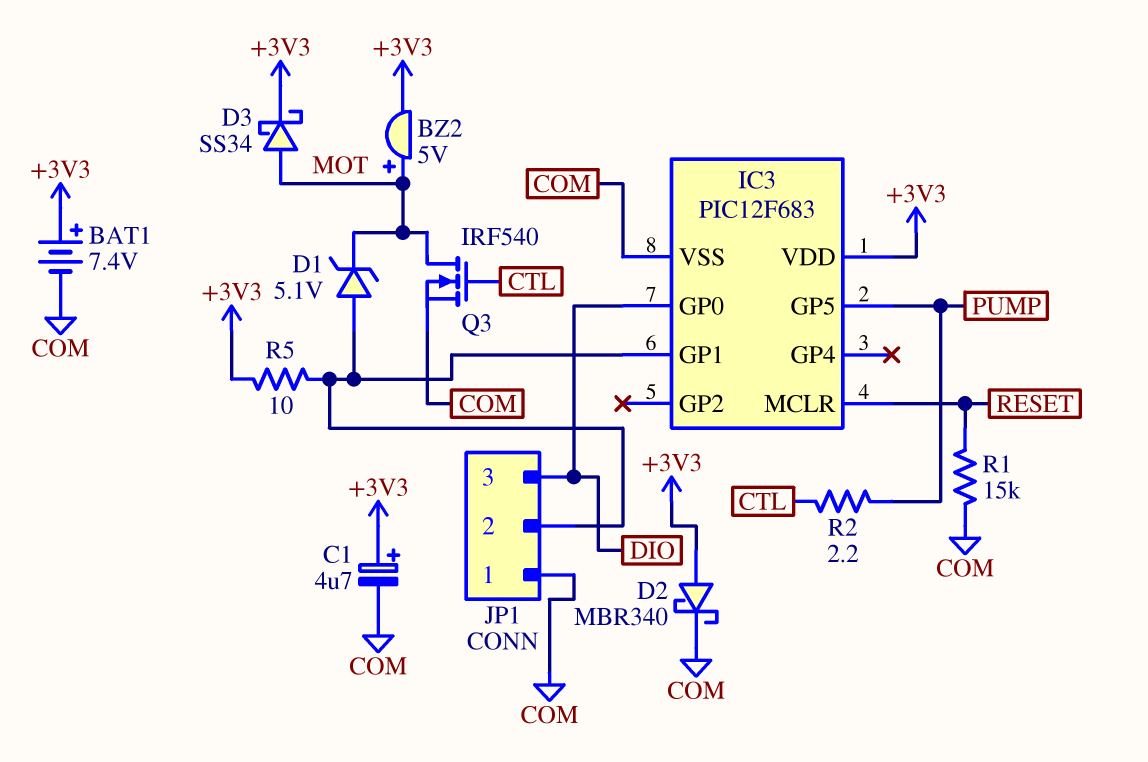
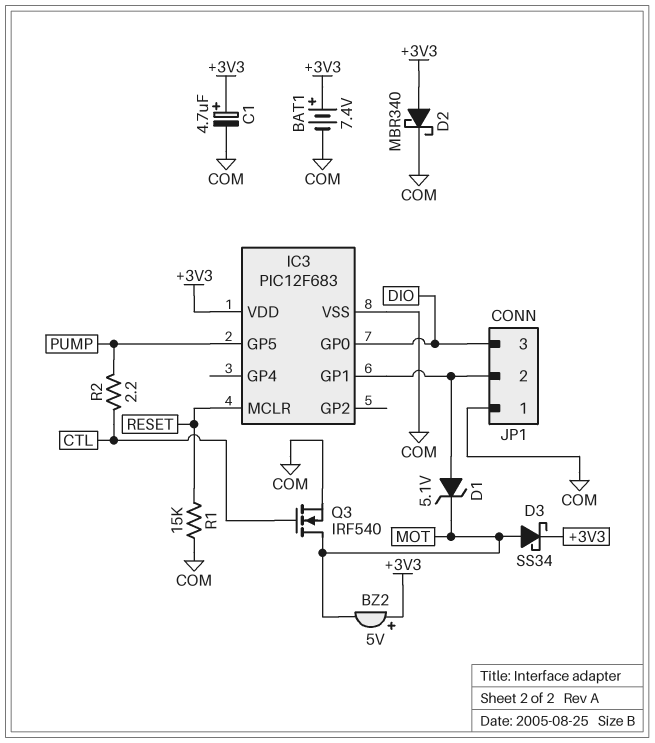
BZ2: buzzer 5V (plus MOT, minus +3V3) -> buzzer 5V (plus +3V3, minus MOT)
R5: 10 (+3V3, IC3/GP1) -> none

